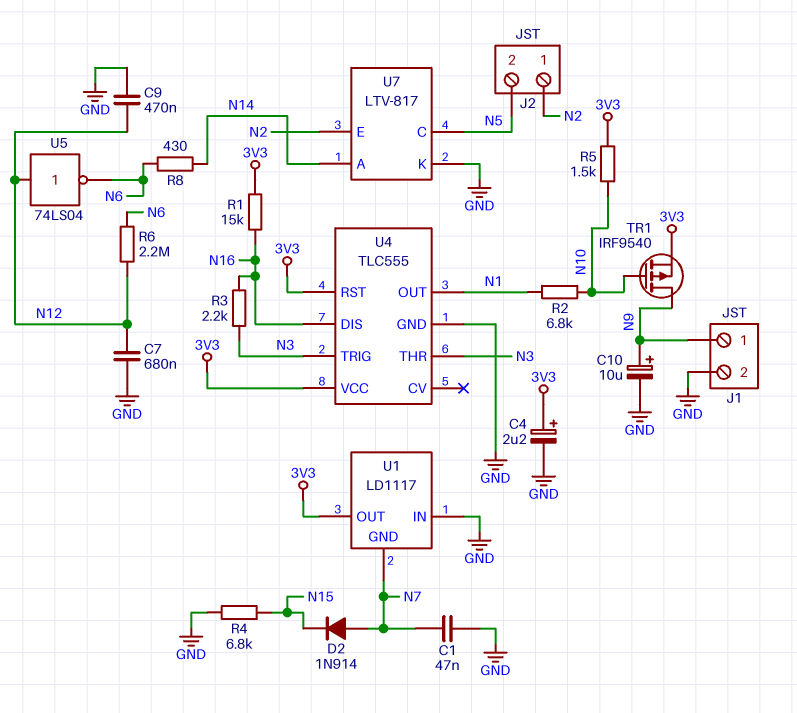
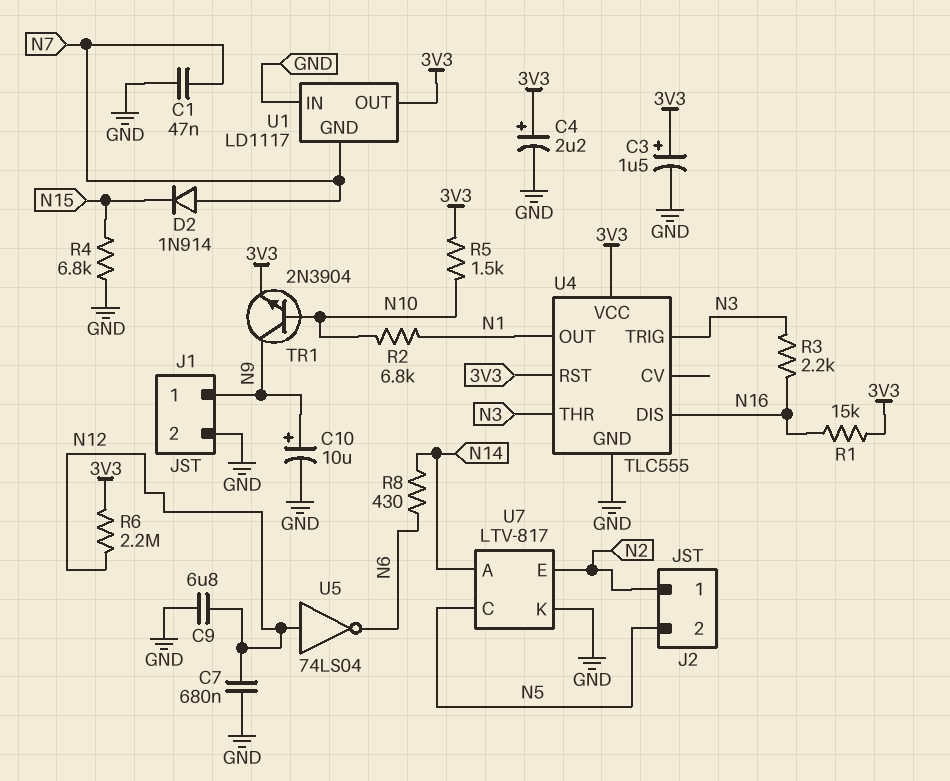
C3: none -> 1.5uF (plus 3V3, minus GND)
C9: 470nF (GND, N12) -> 6.8uF (GND, N12)
R6: 2.2M (N6, N12) -> 2.2M (3V3, N12)
TR1: PMOS IRF9540 (G N10, D N9, S 3V3) -> NPN 2N3904 (B N10, C N9, E 3V3)

